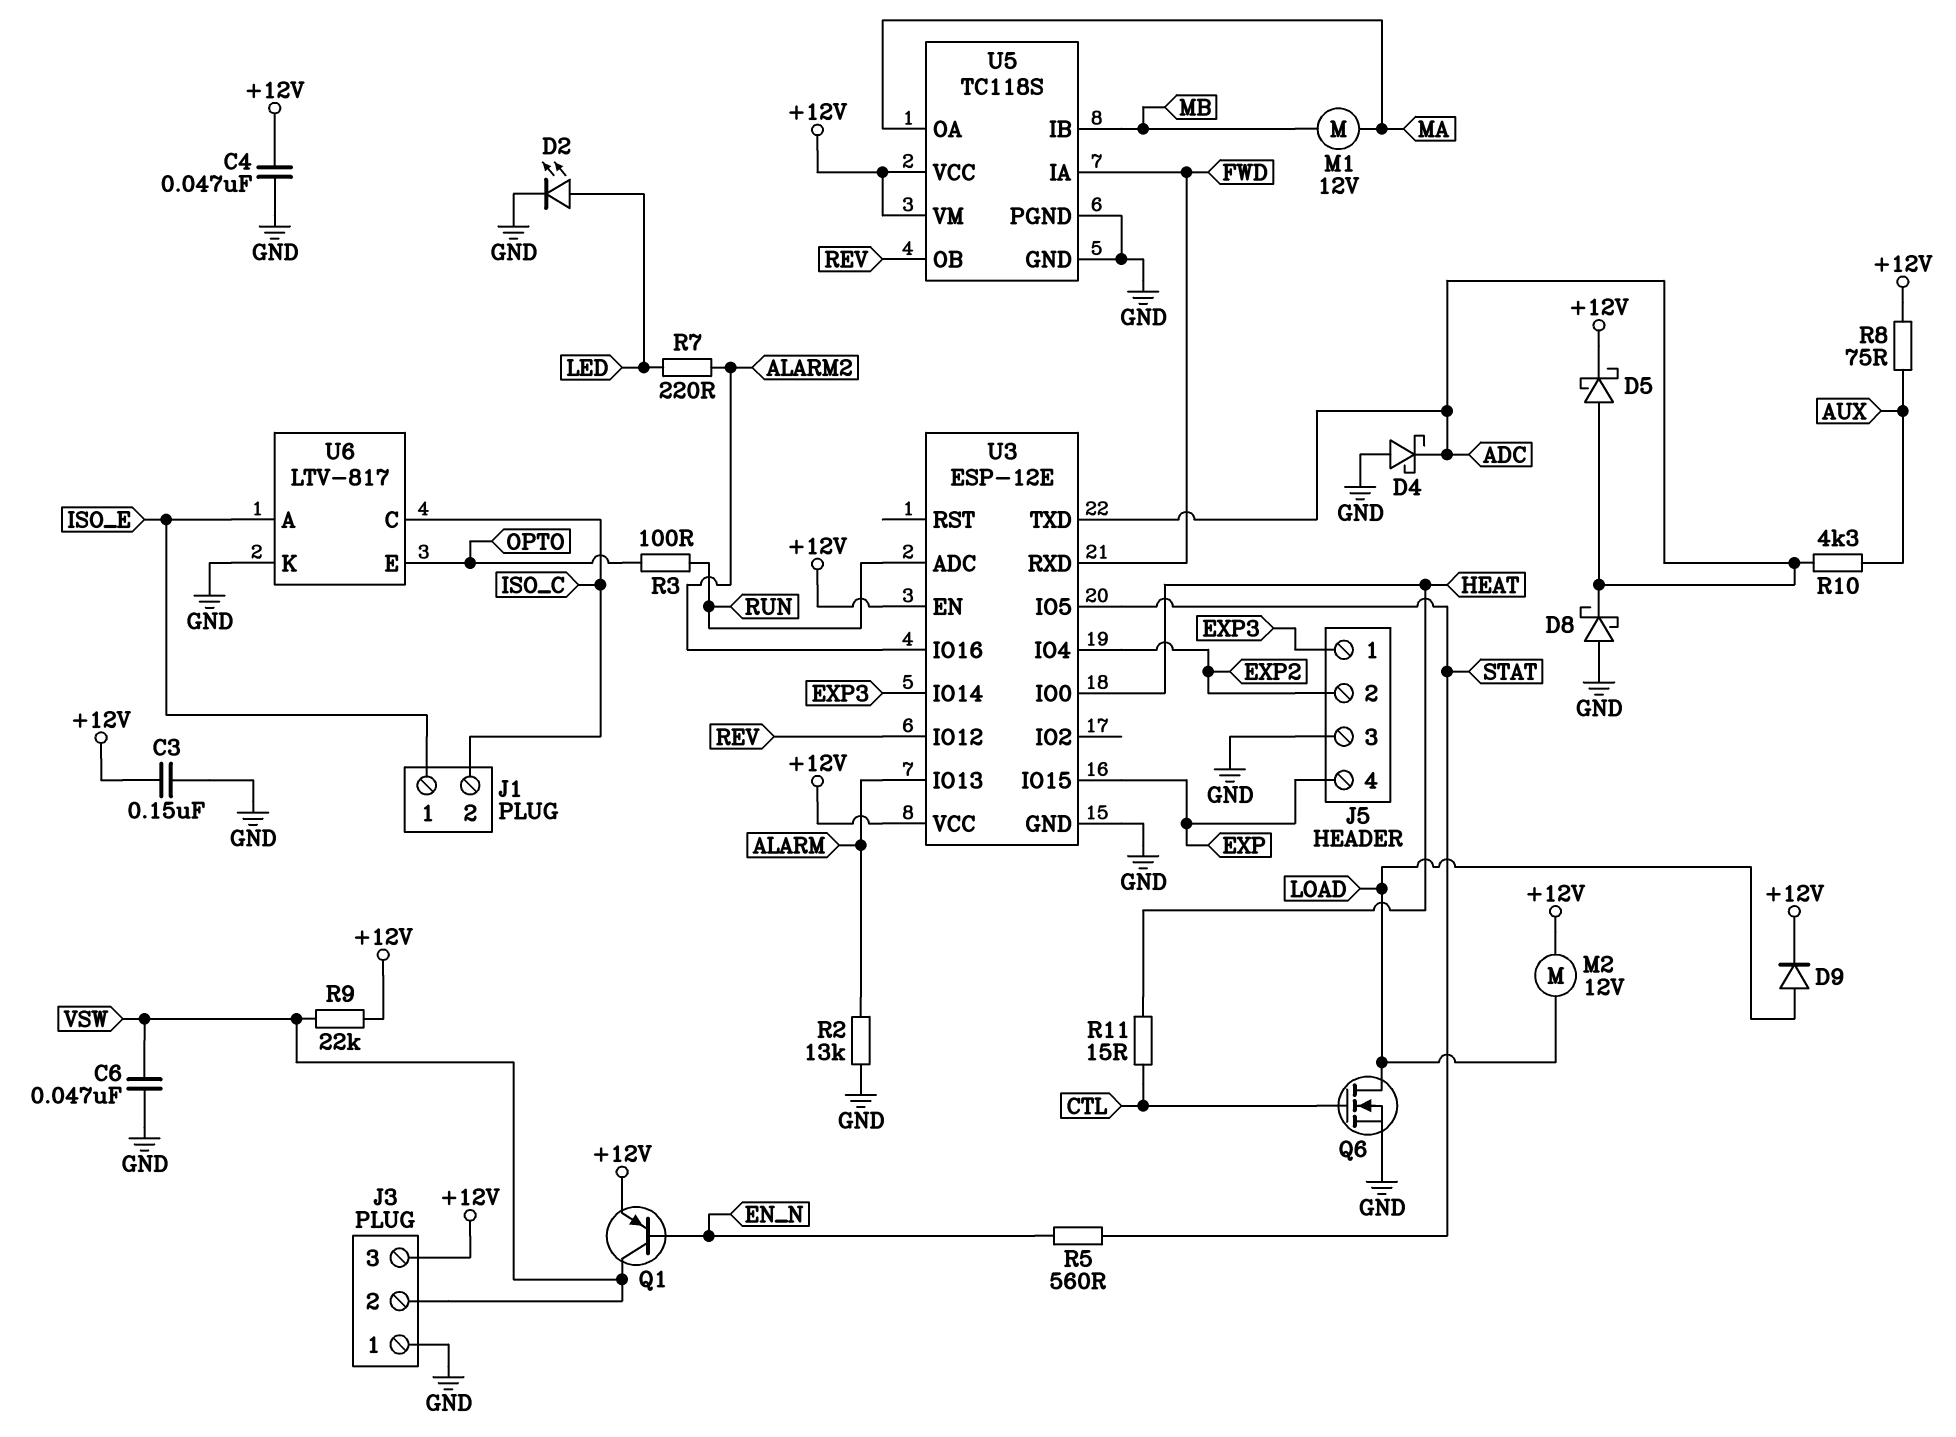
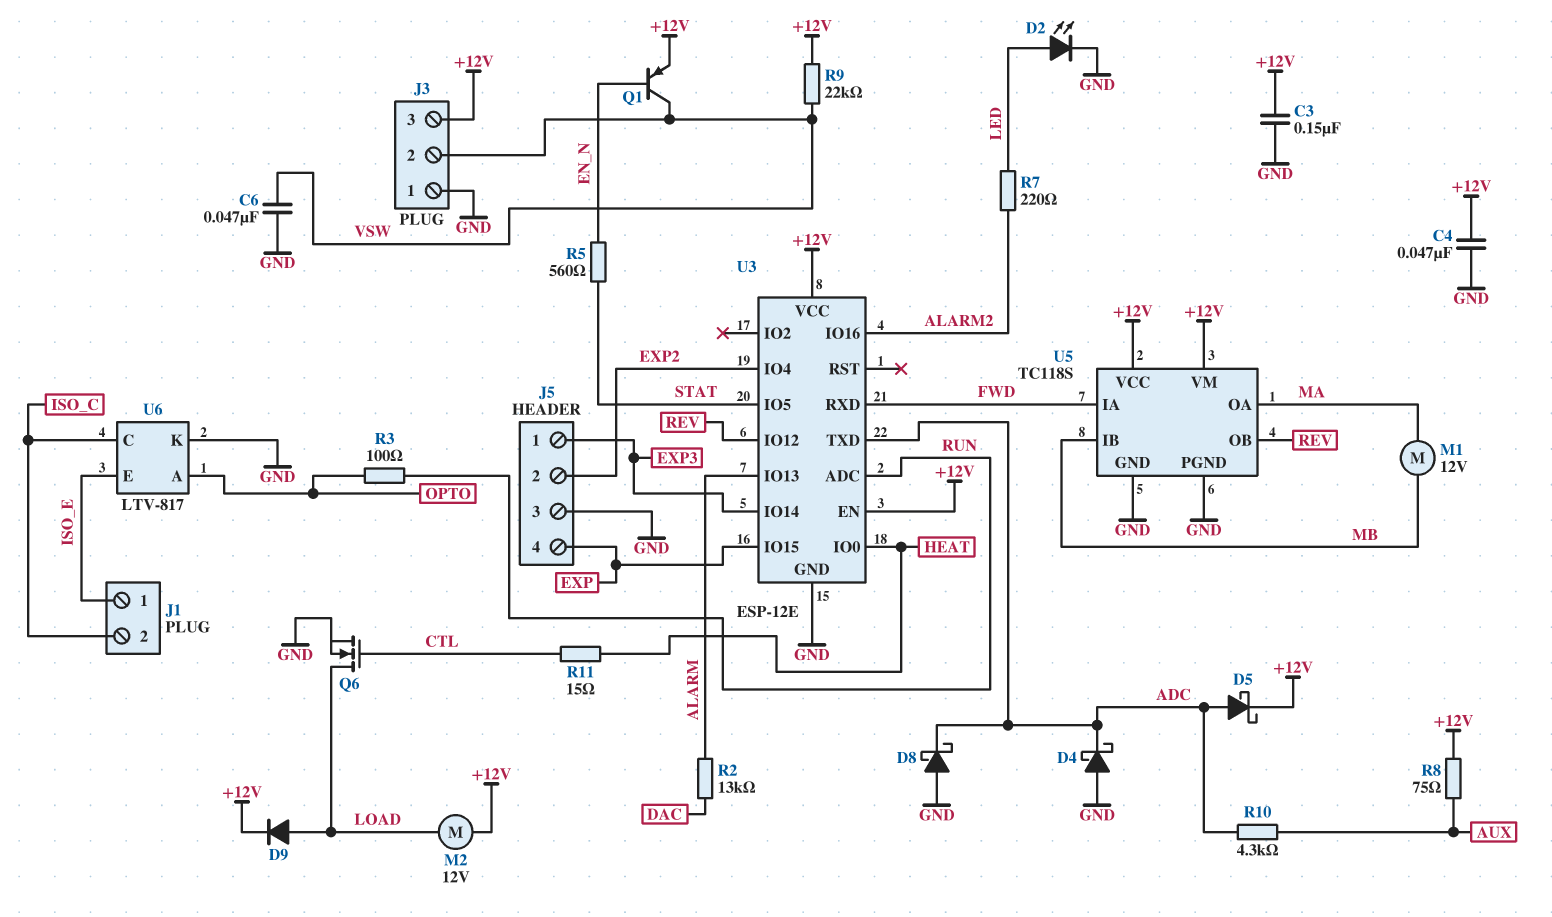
R2: 13k (ALARM, GND) -> 13k (ALARM, DAC)
U6 pin A: ISO_E -> OPTO
U6 pin E: OPTO -> ISO_E

